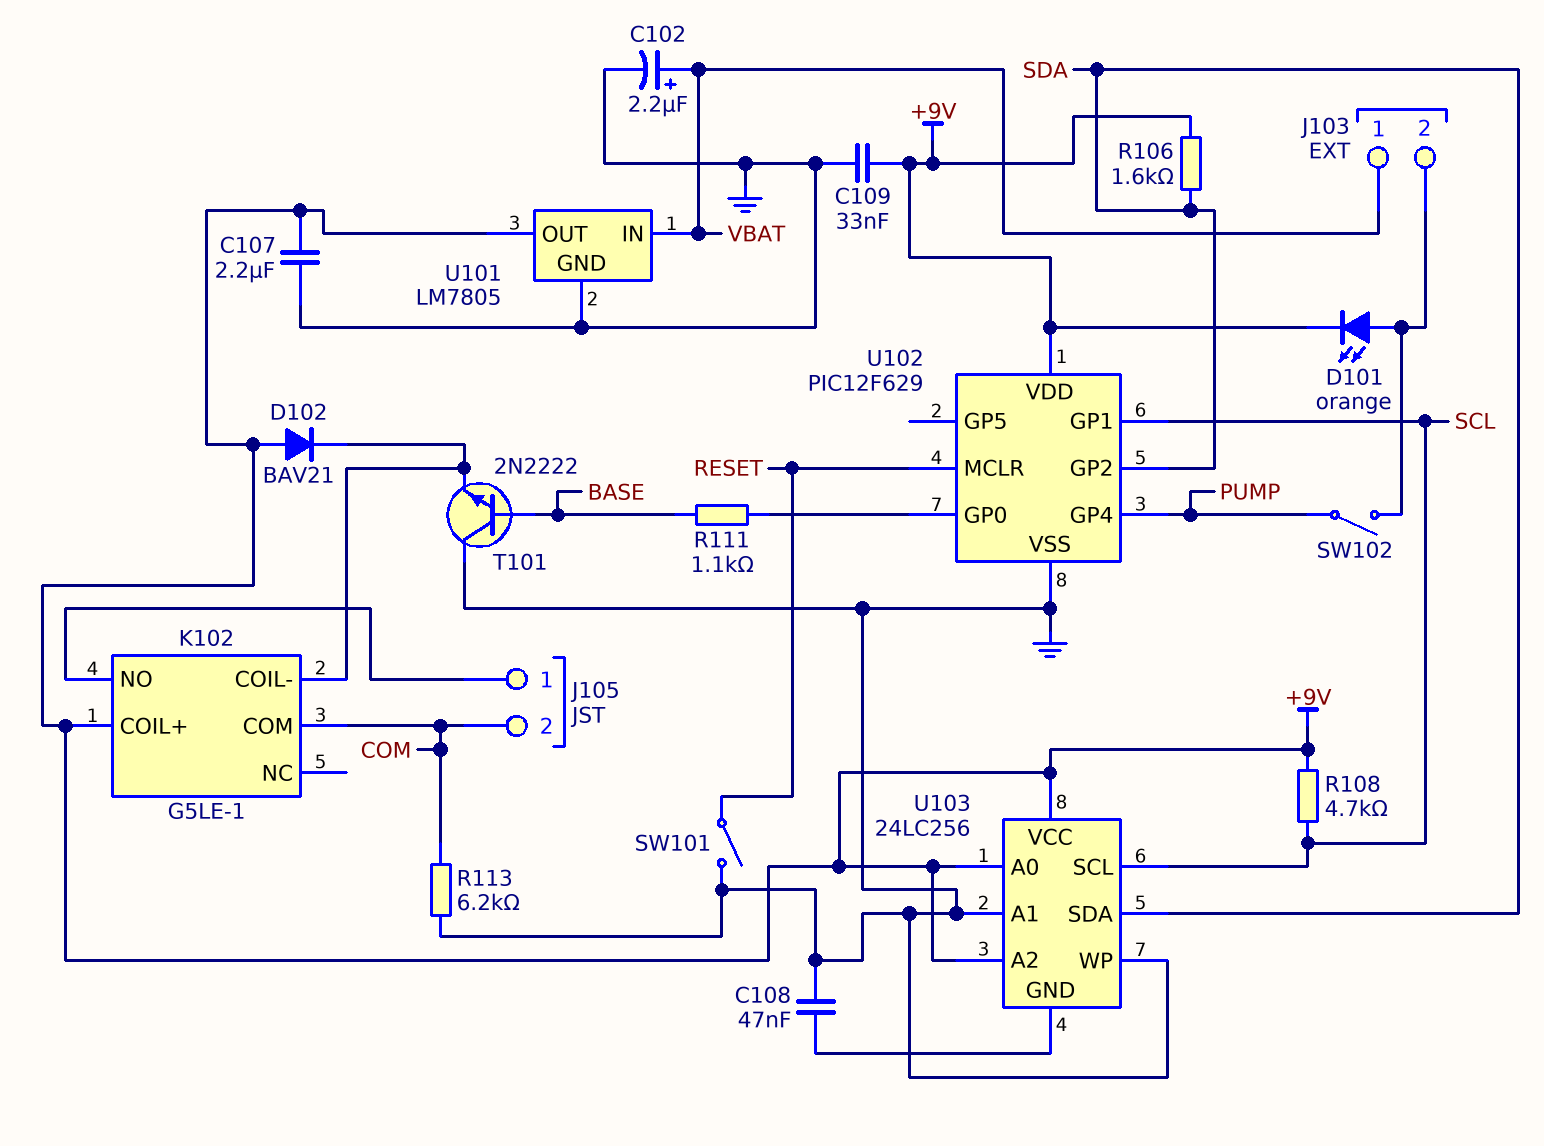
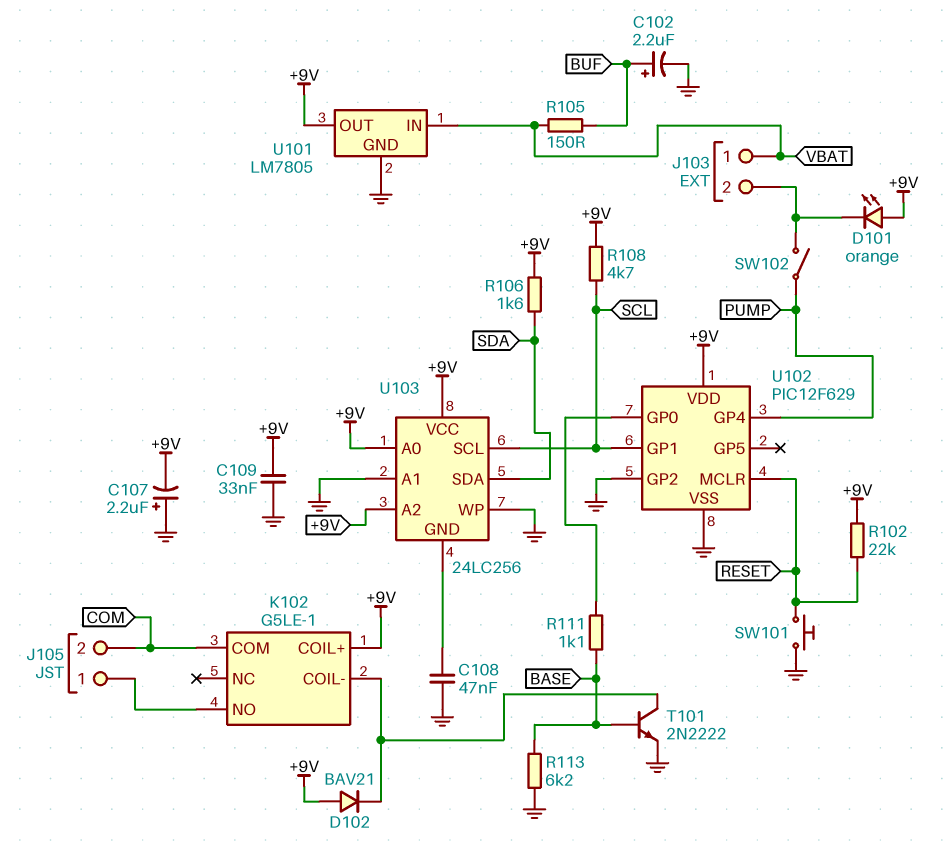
C102: 2.2uF (plus VBAT, minus GND) -> 2.2uF (plus BUF, minus GND)
C107: 2.2uF (+9V, GND) -> 2.2uF (plus GND, minus +9V)
D101: LED orange (A J103/2, K +9V) -> LED orange (A +9V, K J103/2)
R102: none -> 22k (+9V, RESET)
R105: none -> 150 (BUF, VBAT)
R113: 6.2k (COM, GND) -> 6.2k (BASE, GND)
SW101: switch (GND, RESET) -> button (GND, RESET)
T101: NPN 2N2222 (B BASE, C GND, E K102/COIL-) -> NPN 2N2222 (B BASE, C K102/COIL-, E GND)
U102 pin GP2: SDA -> GND

